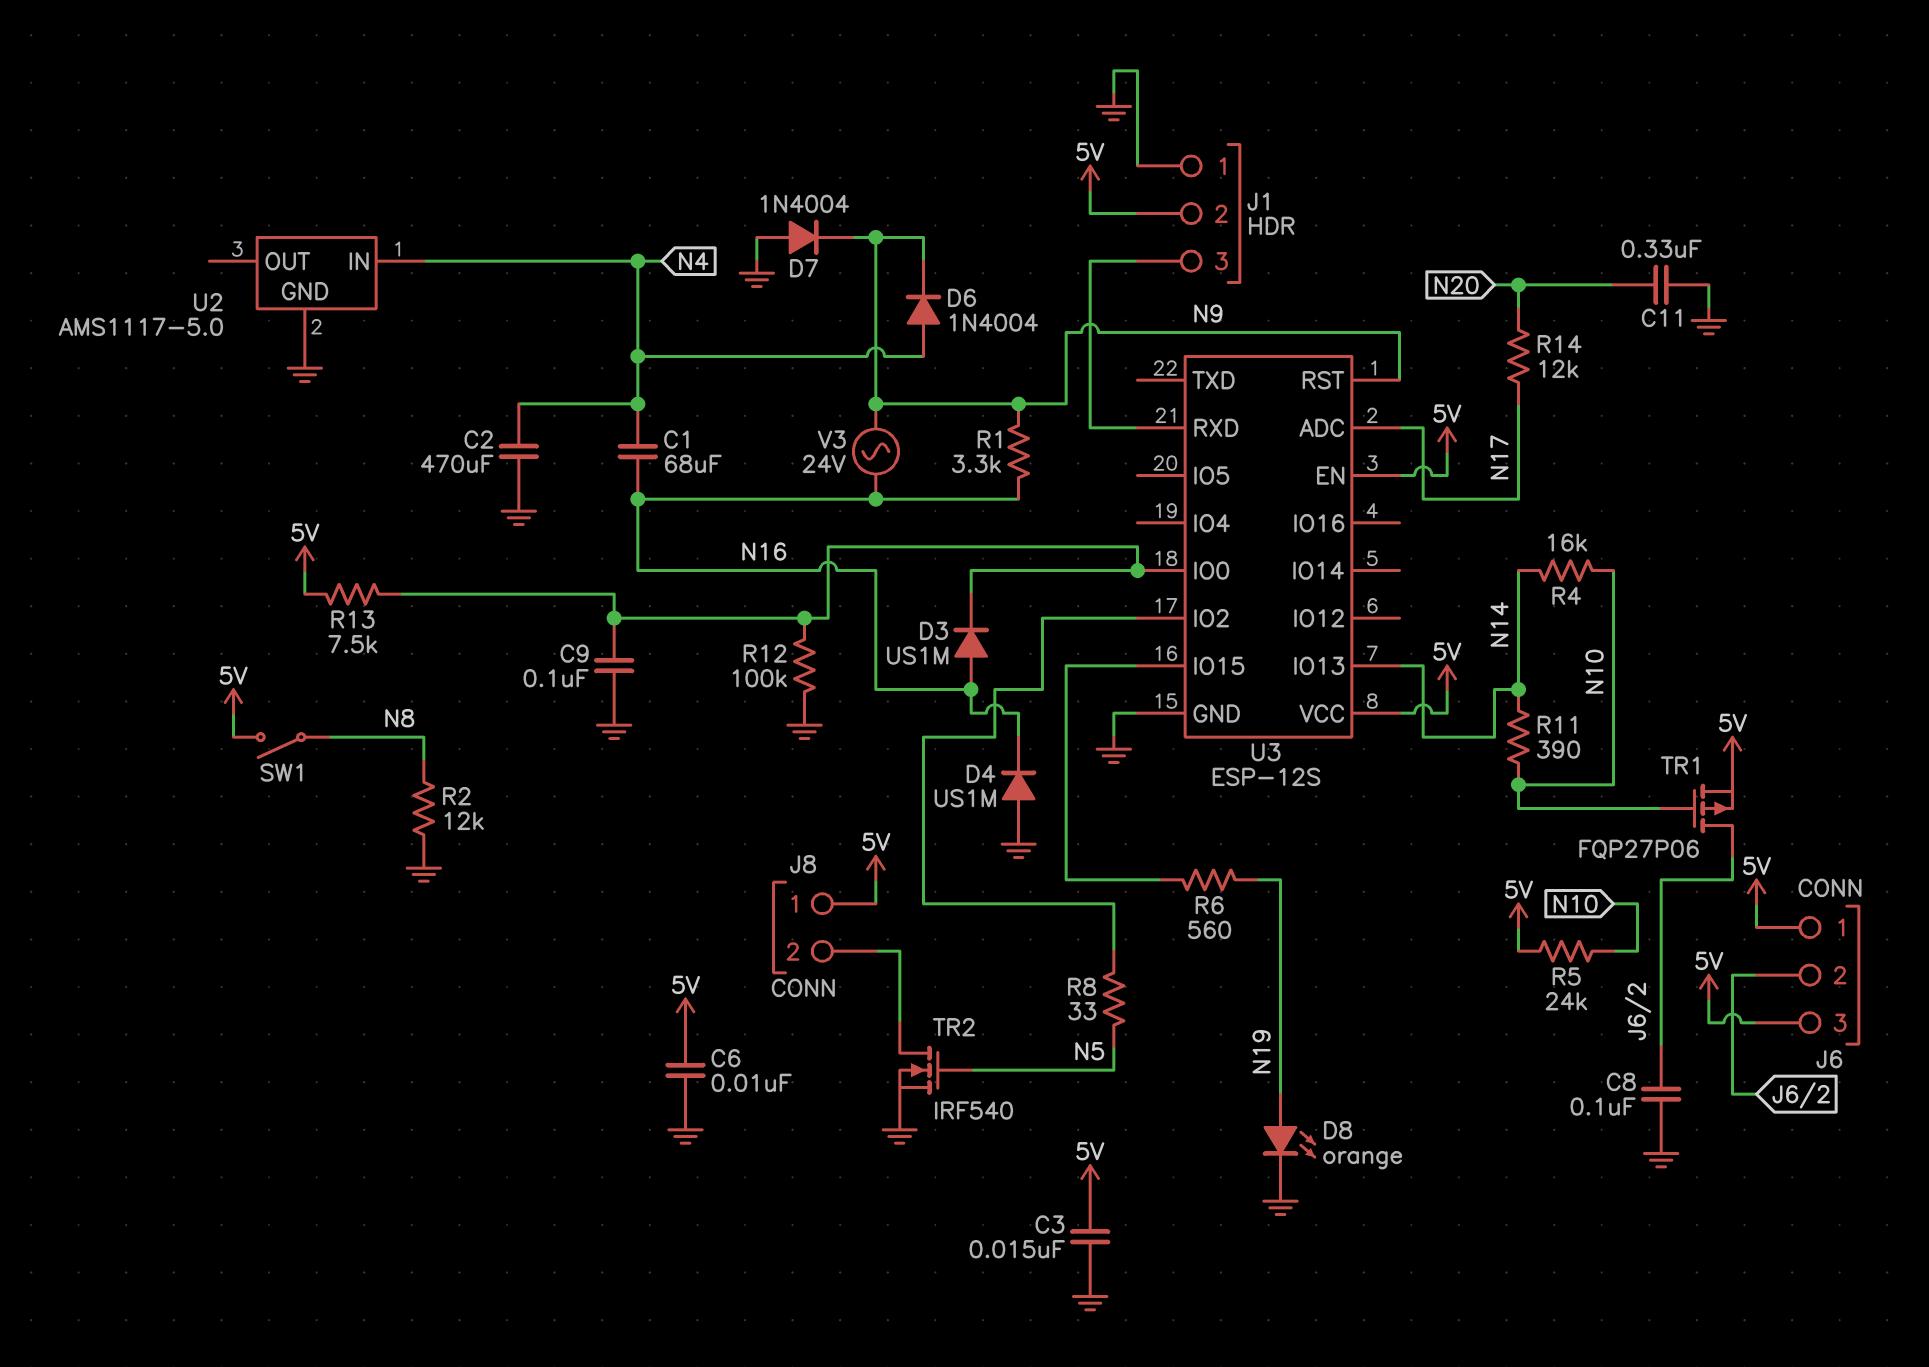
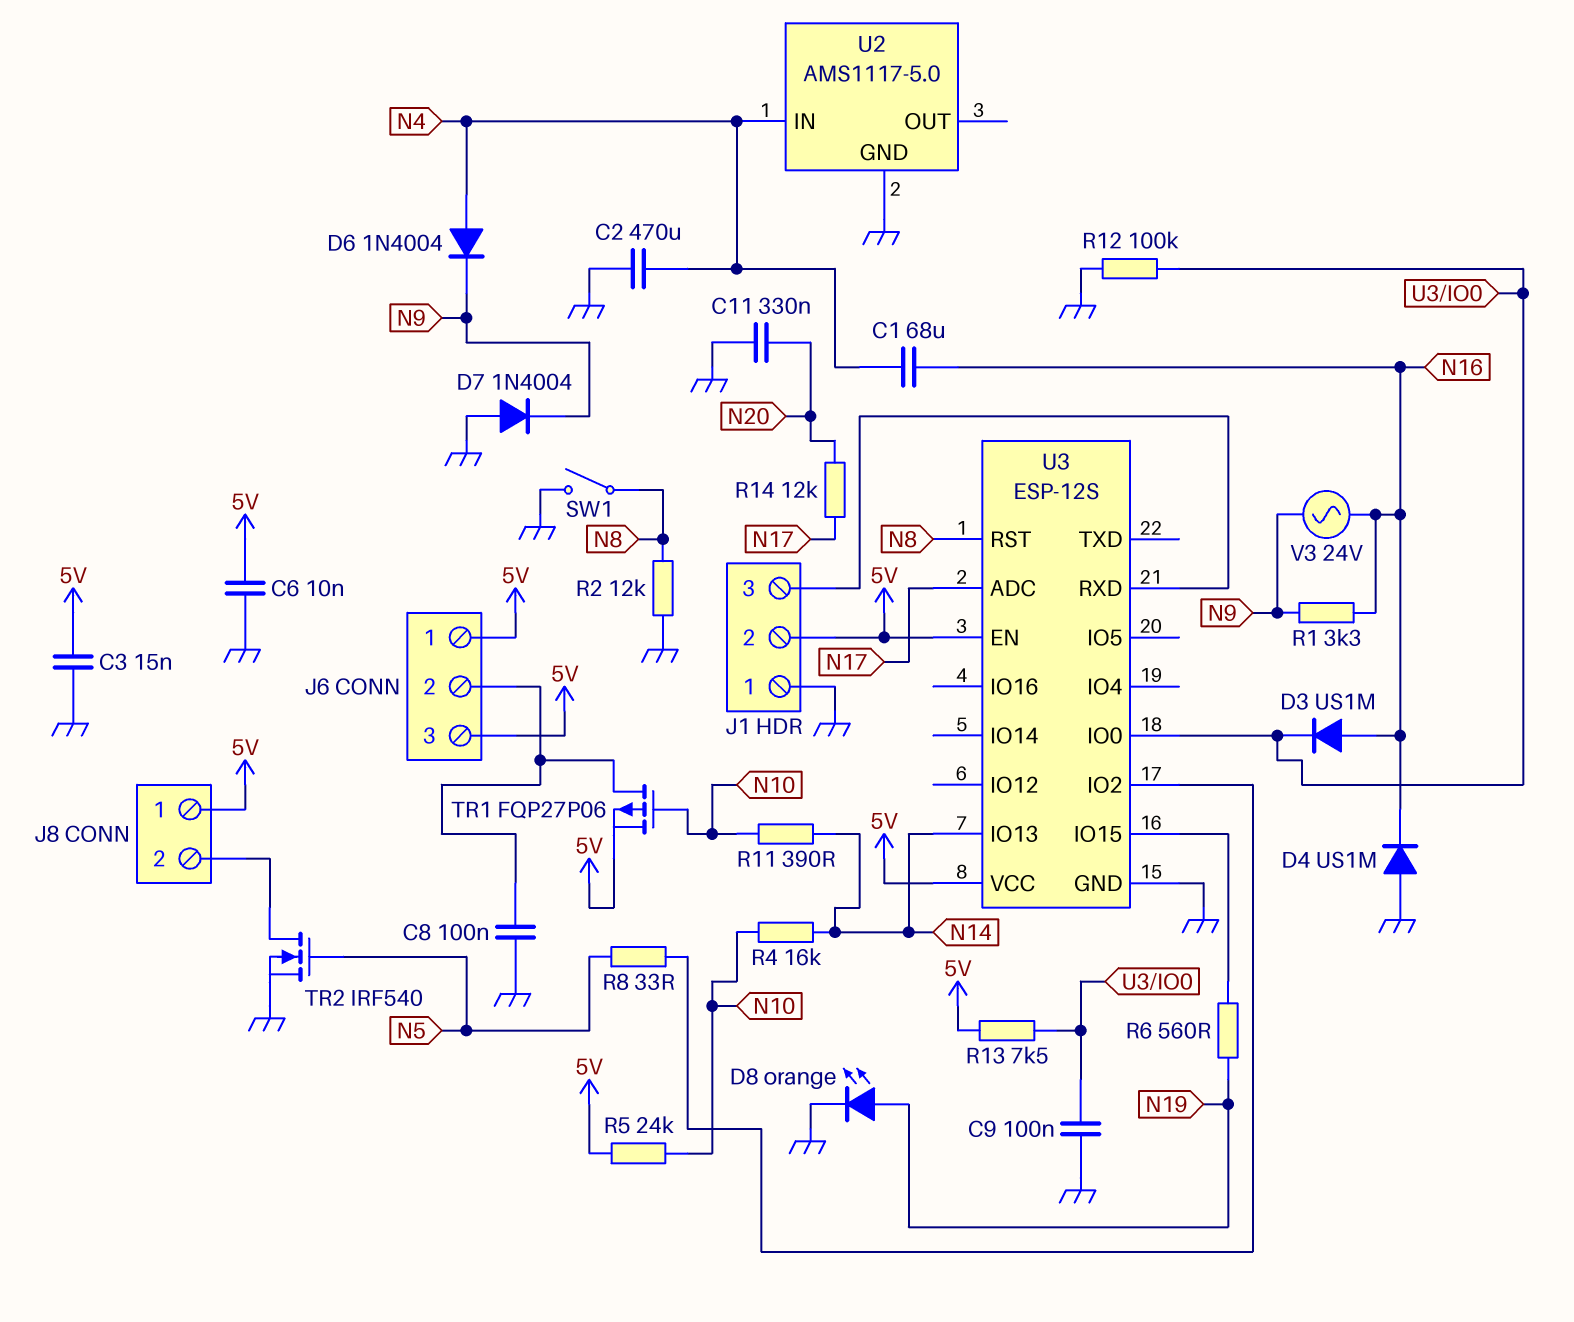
SW1: switch (5V, N8) -> switch (GND, N8)
U3 pin RST: N9 -> N8

